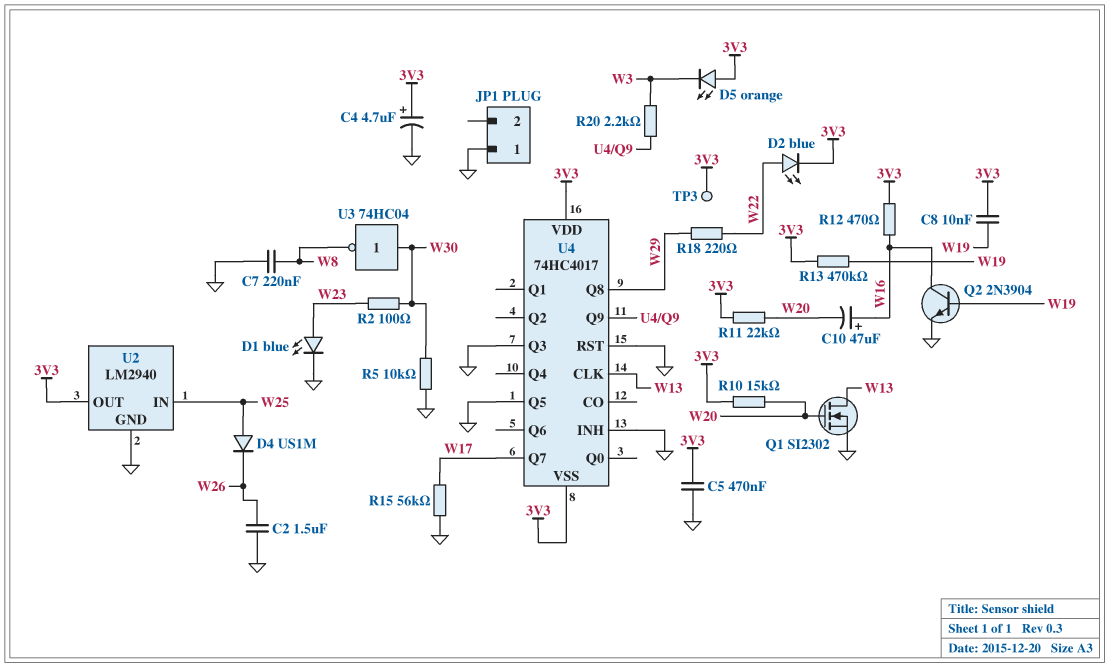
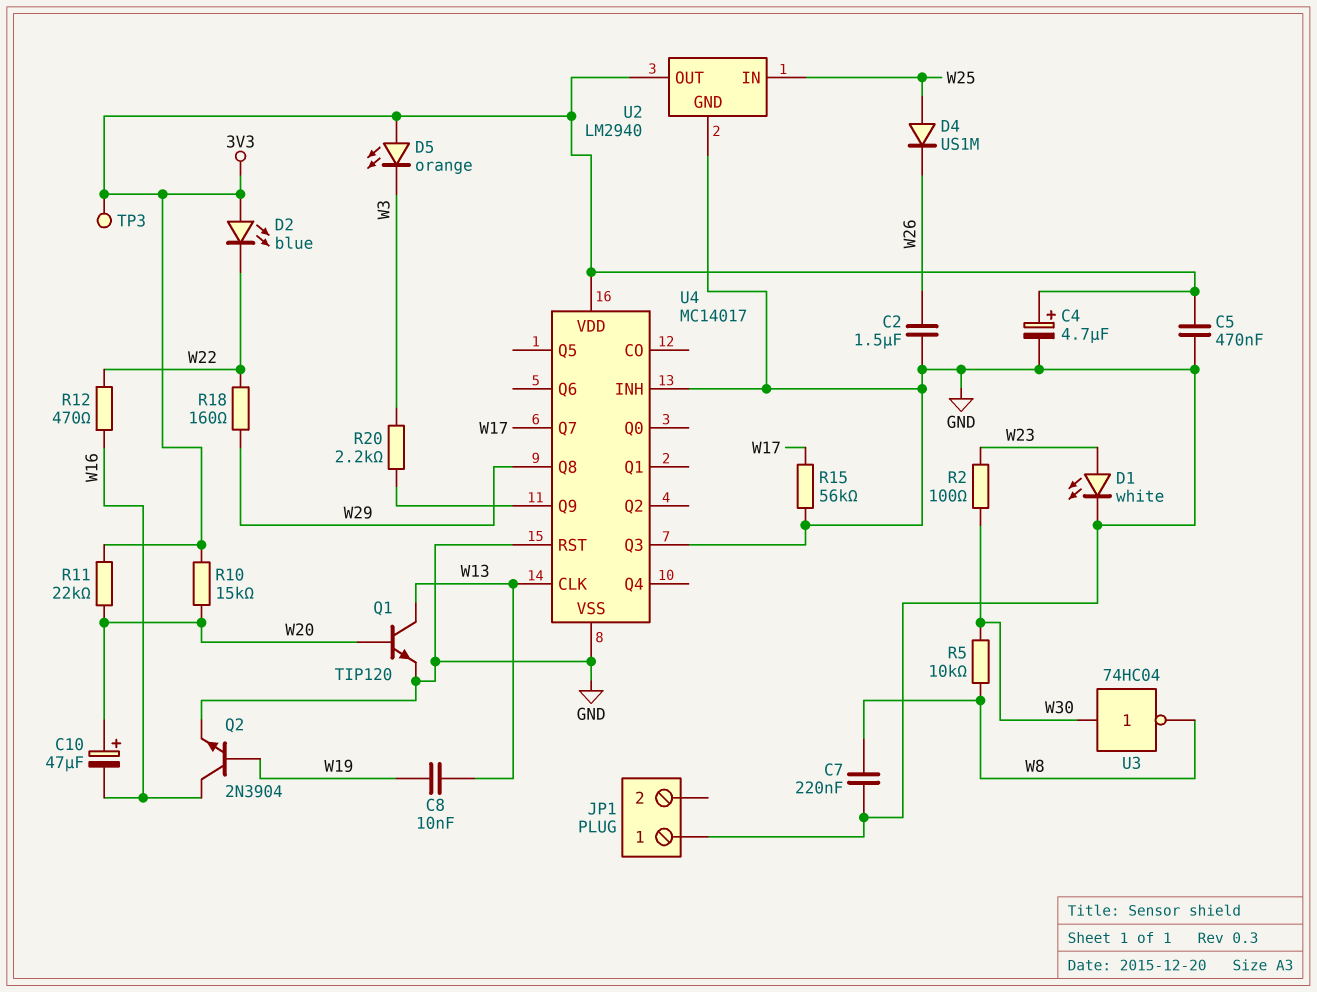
C8: 10nF (3V3, W19) -> 10nF (W13, W19)
C10: 47uF (plus W16, minus W20) -> 47uF (plus W20, minus W16)
D1: LED blue (A W23, K GND) -> LED white (A W23, K GND)
D2: LED blue (A W22, K 3V3) -> LED blue (A 3V3, K W22)
Q1: NMOS SI2302 (G W20, D W13, S GND) -> NPN TIP120 (B W20, C W13, E GND)
R5: 10k (GND, W30) -> 10k (W8, W30)
R12: 470 (3V3, W16) -> 470 (W16, W22)
R13: 470k (3V3, W19) -> none
R18: 220 (W22, W29) -> 160 (W22, W29)
U4: 74HC4017 -> MC14017
U4 pin Q5: GND -> none
U4 pin VSS: 3V3 -> GND

